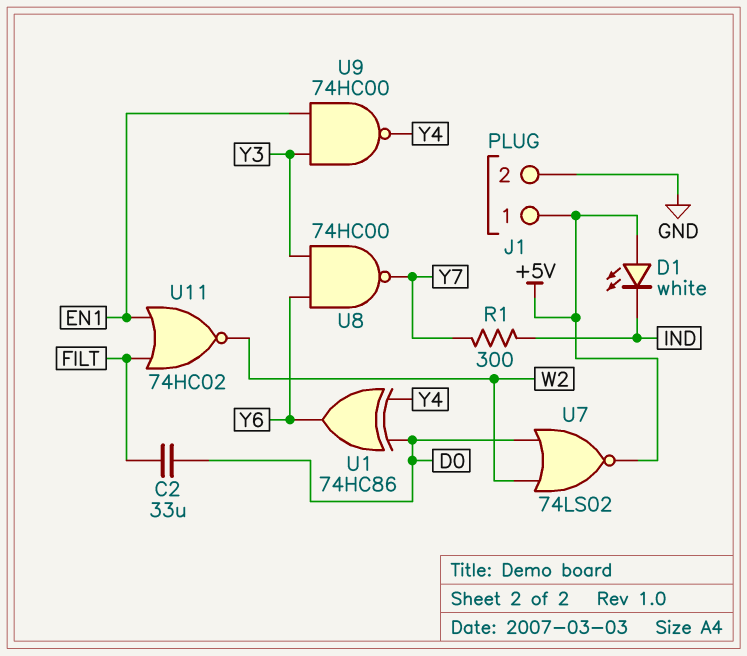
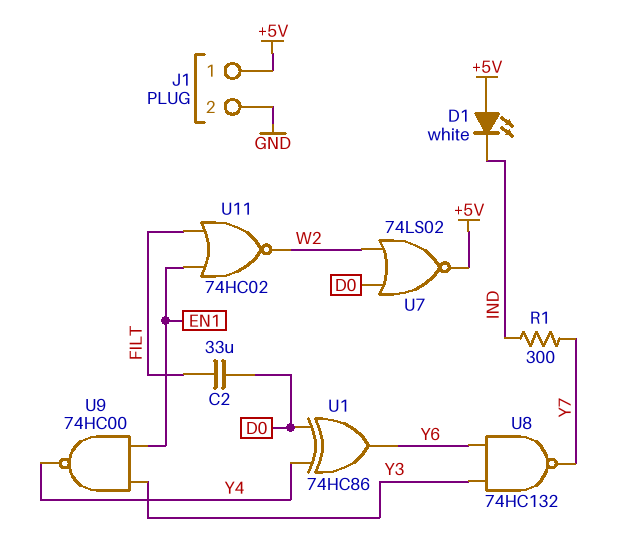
U8: NAND 74HC00 (in Y3, in Y6, out Y7) -> NAND 74HC132 (in Y3, in Y6, out Y7)

